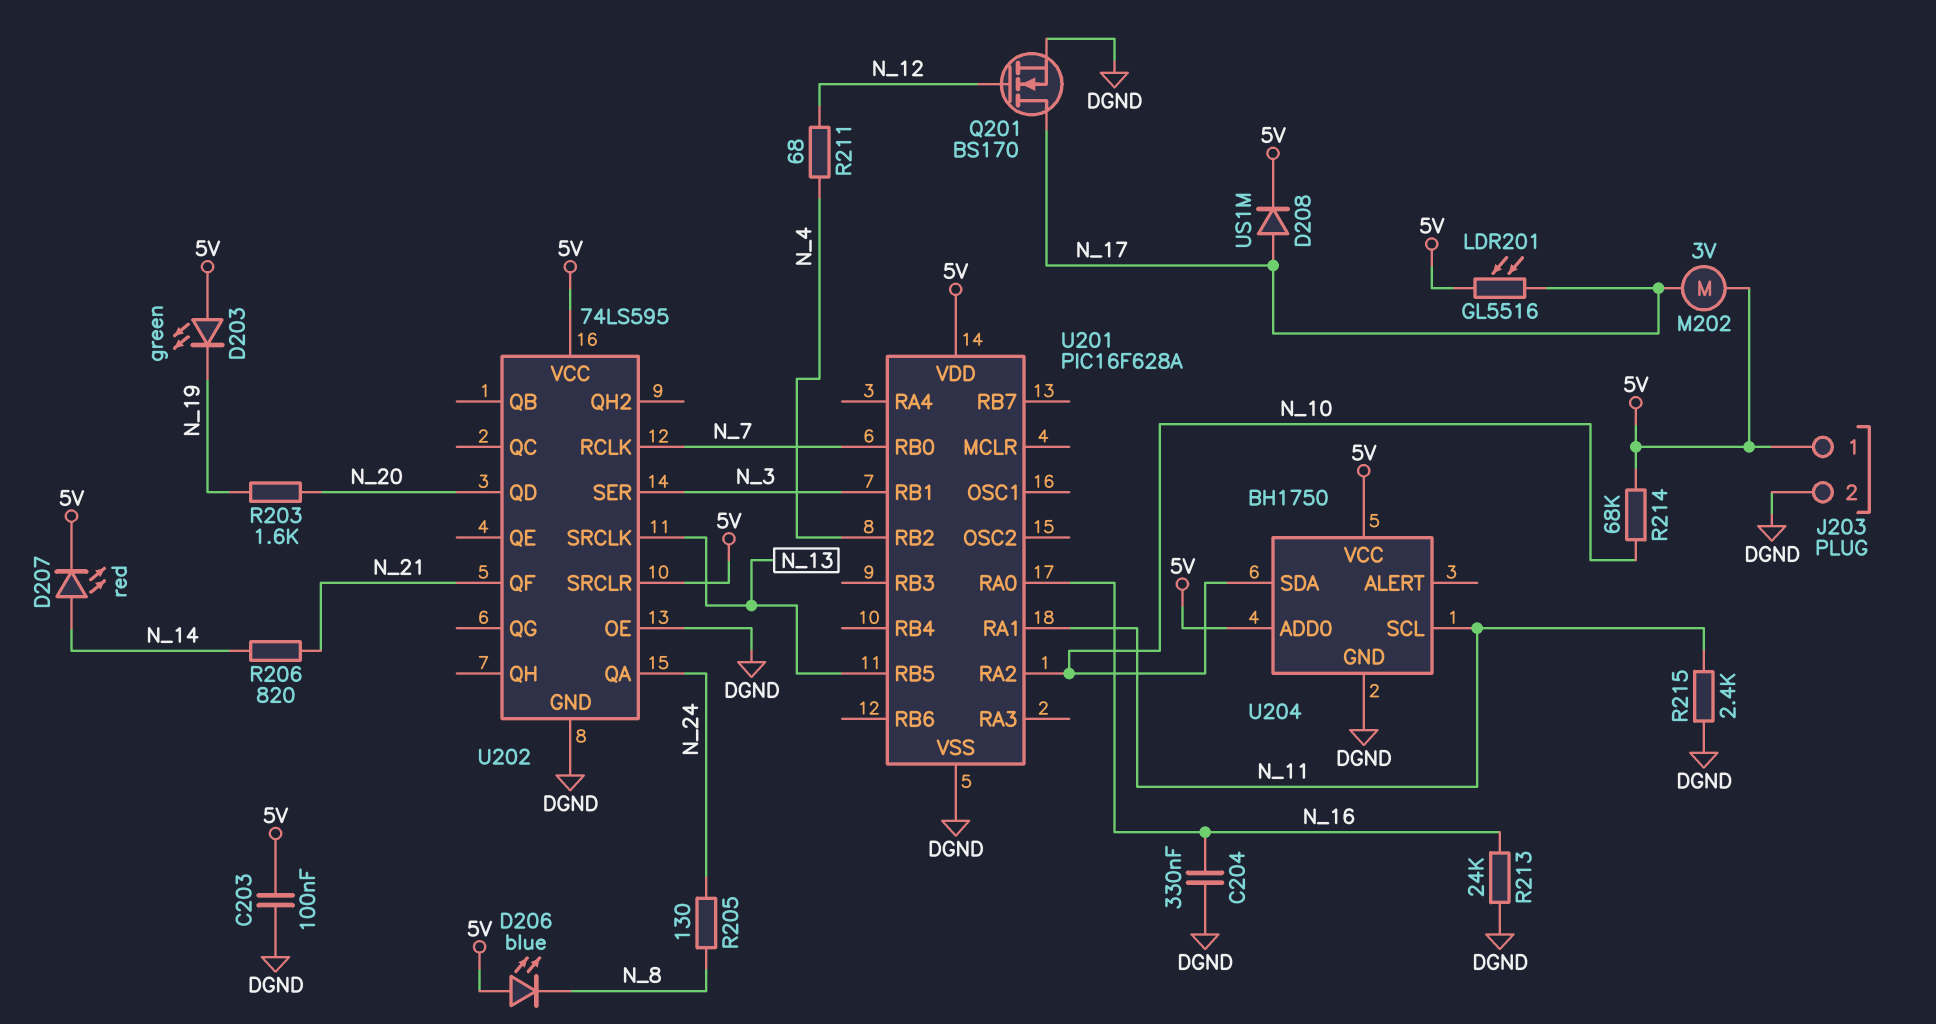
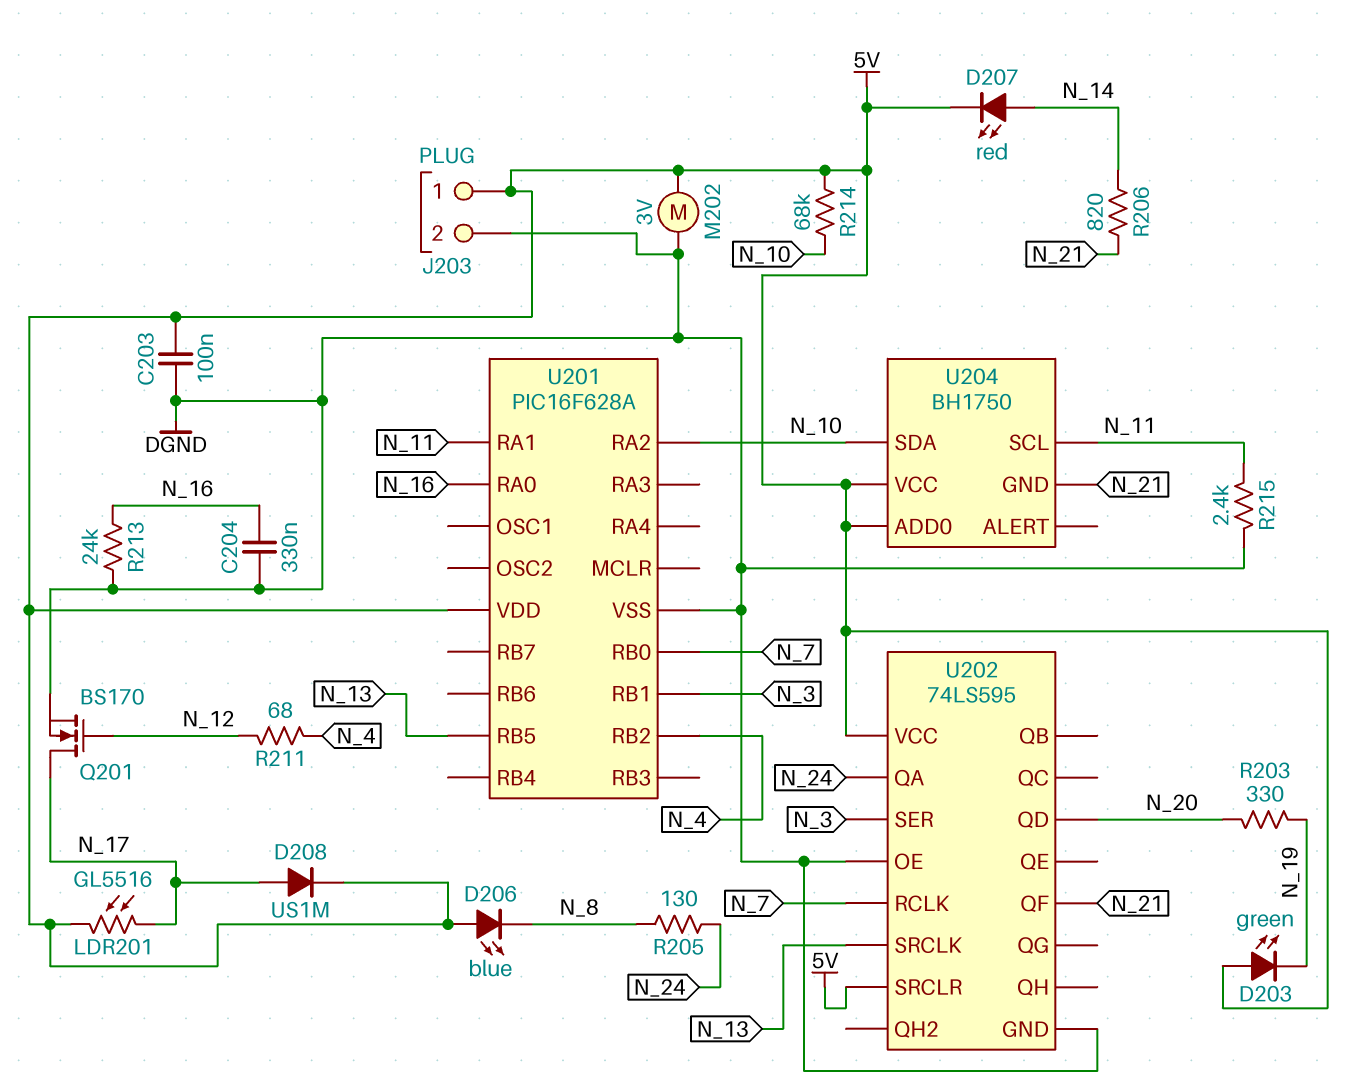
M202: motor 3V (5V, N_17) -> motor 3V (5V, DGND)
R203: 1.6k (N_19, N_20) -> 330 (N_19, N_20)
U204 pin GND: DGND -> N_21

